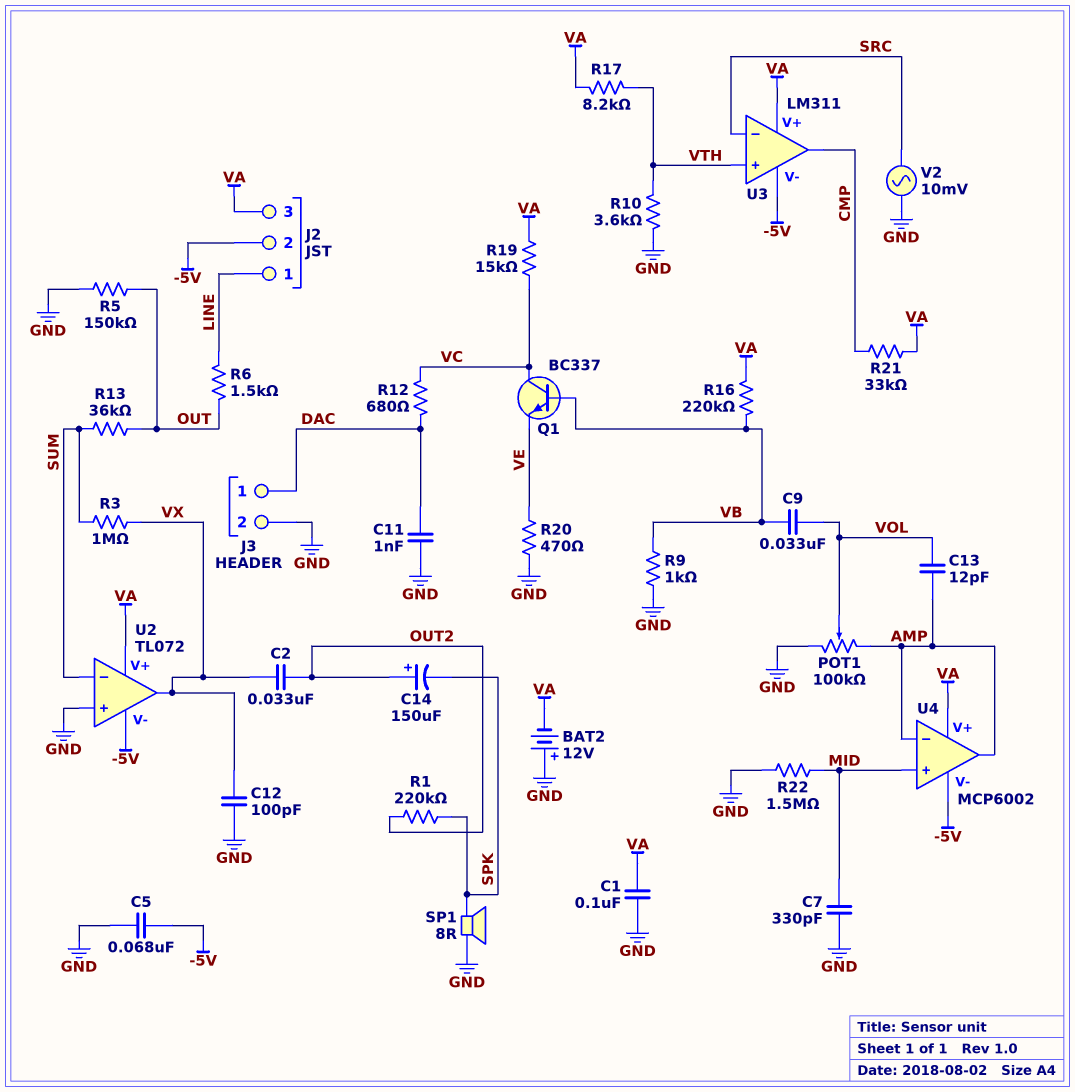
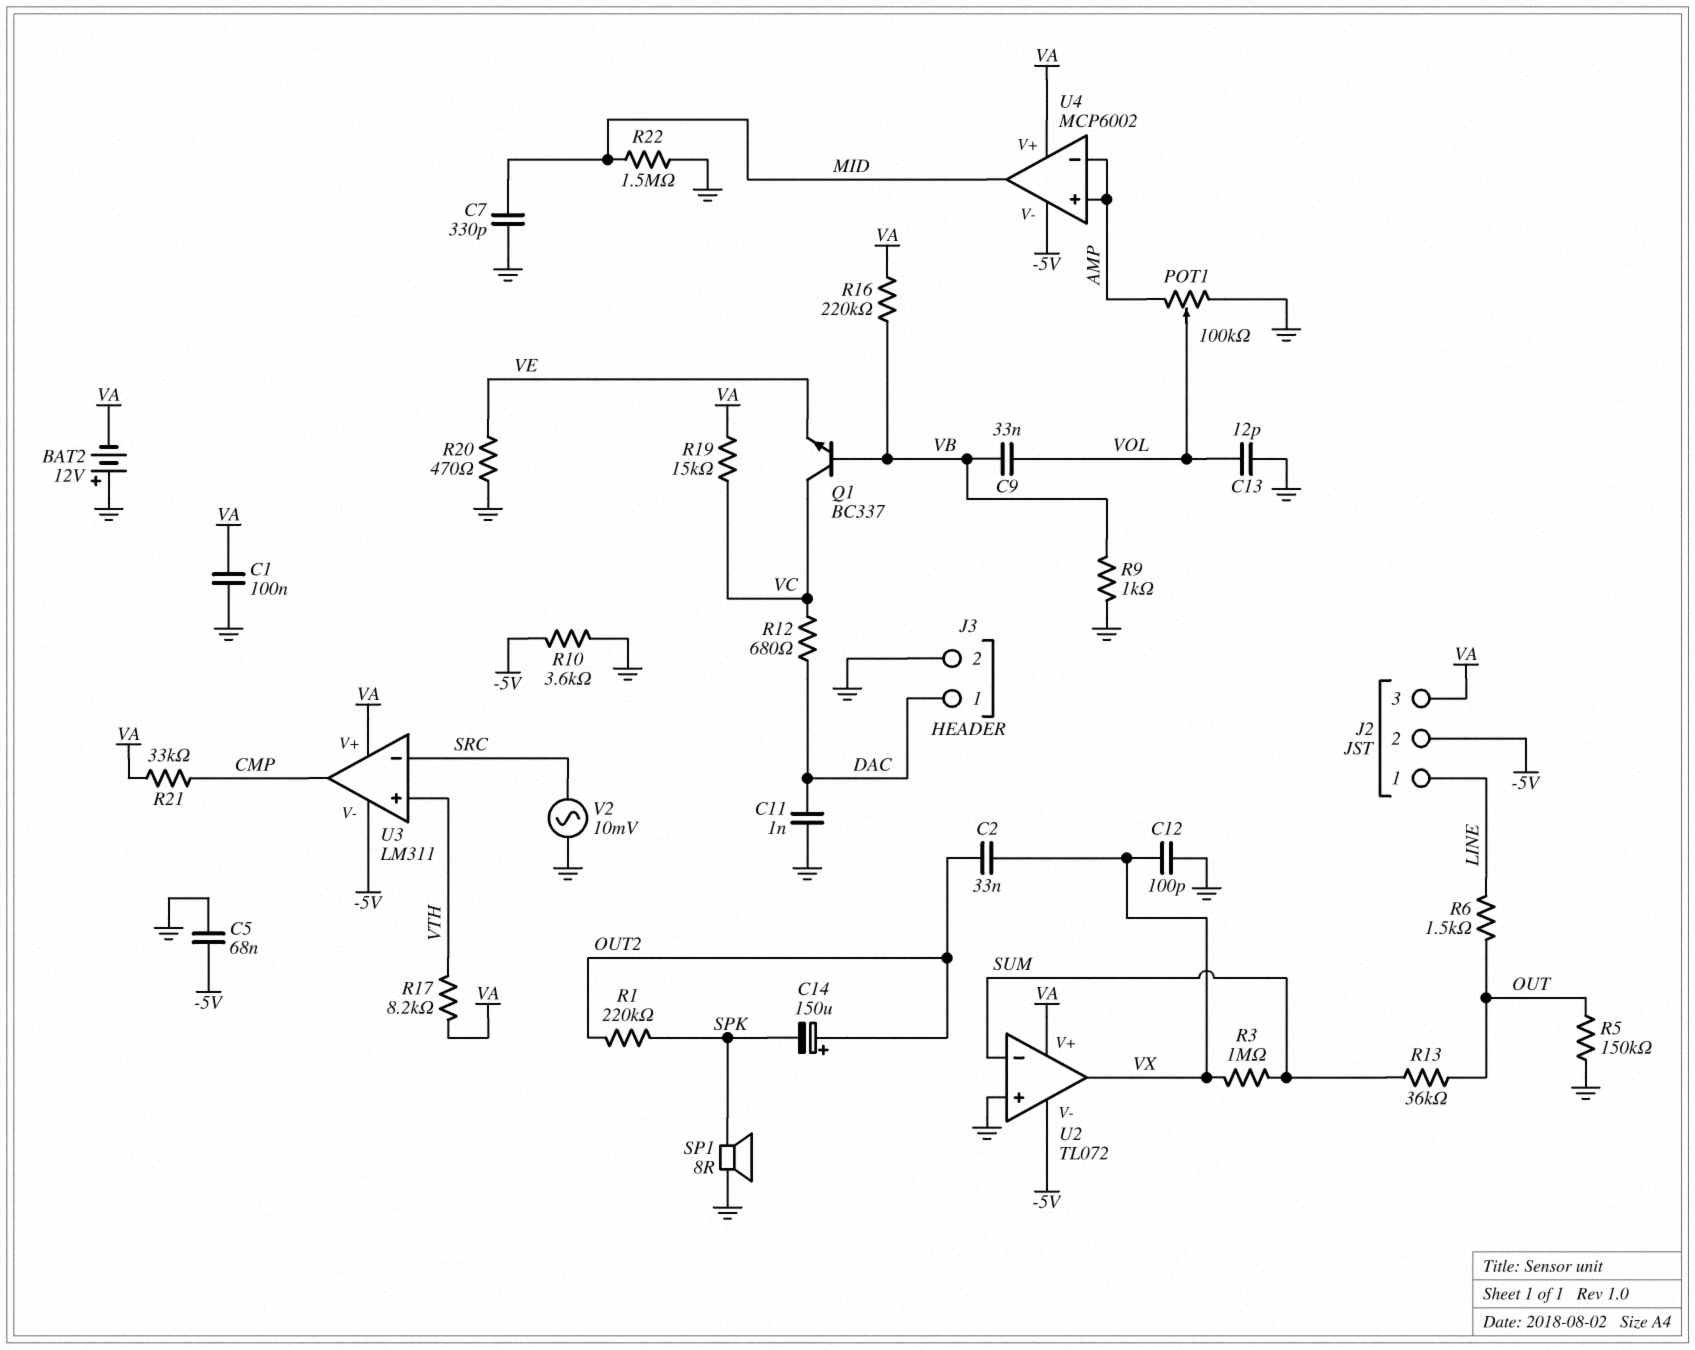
C13: 12pF (AMP, VOL) -> 12pF (GND, VOL)
R10: 3.6k (GND, VTH) -> 3.6k (-5V, GND)
U4 pin in+: MID -> AMP
U4 pin out: AMP -> MID

